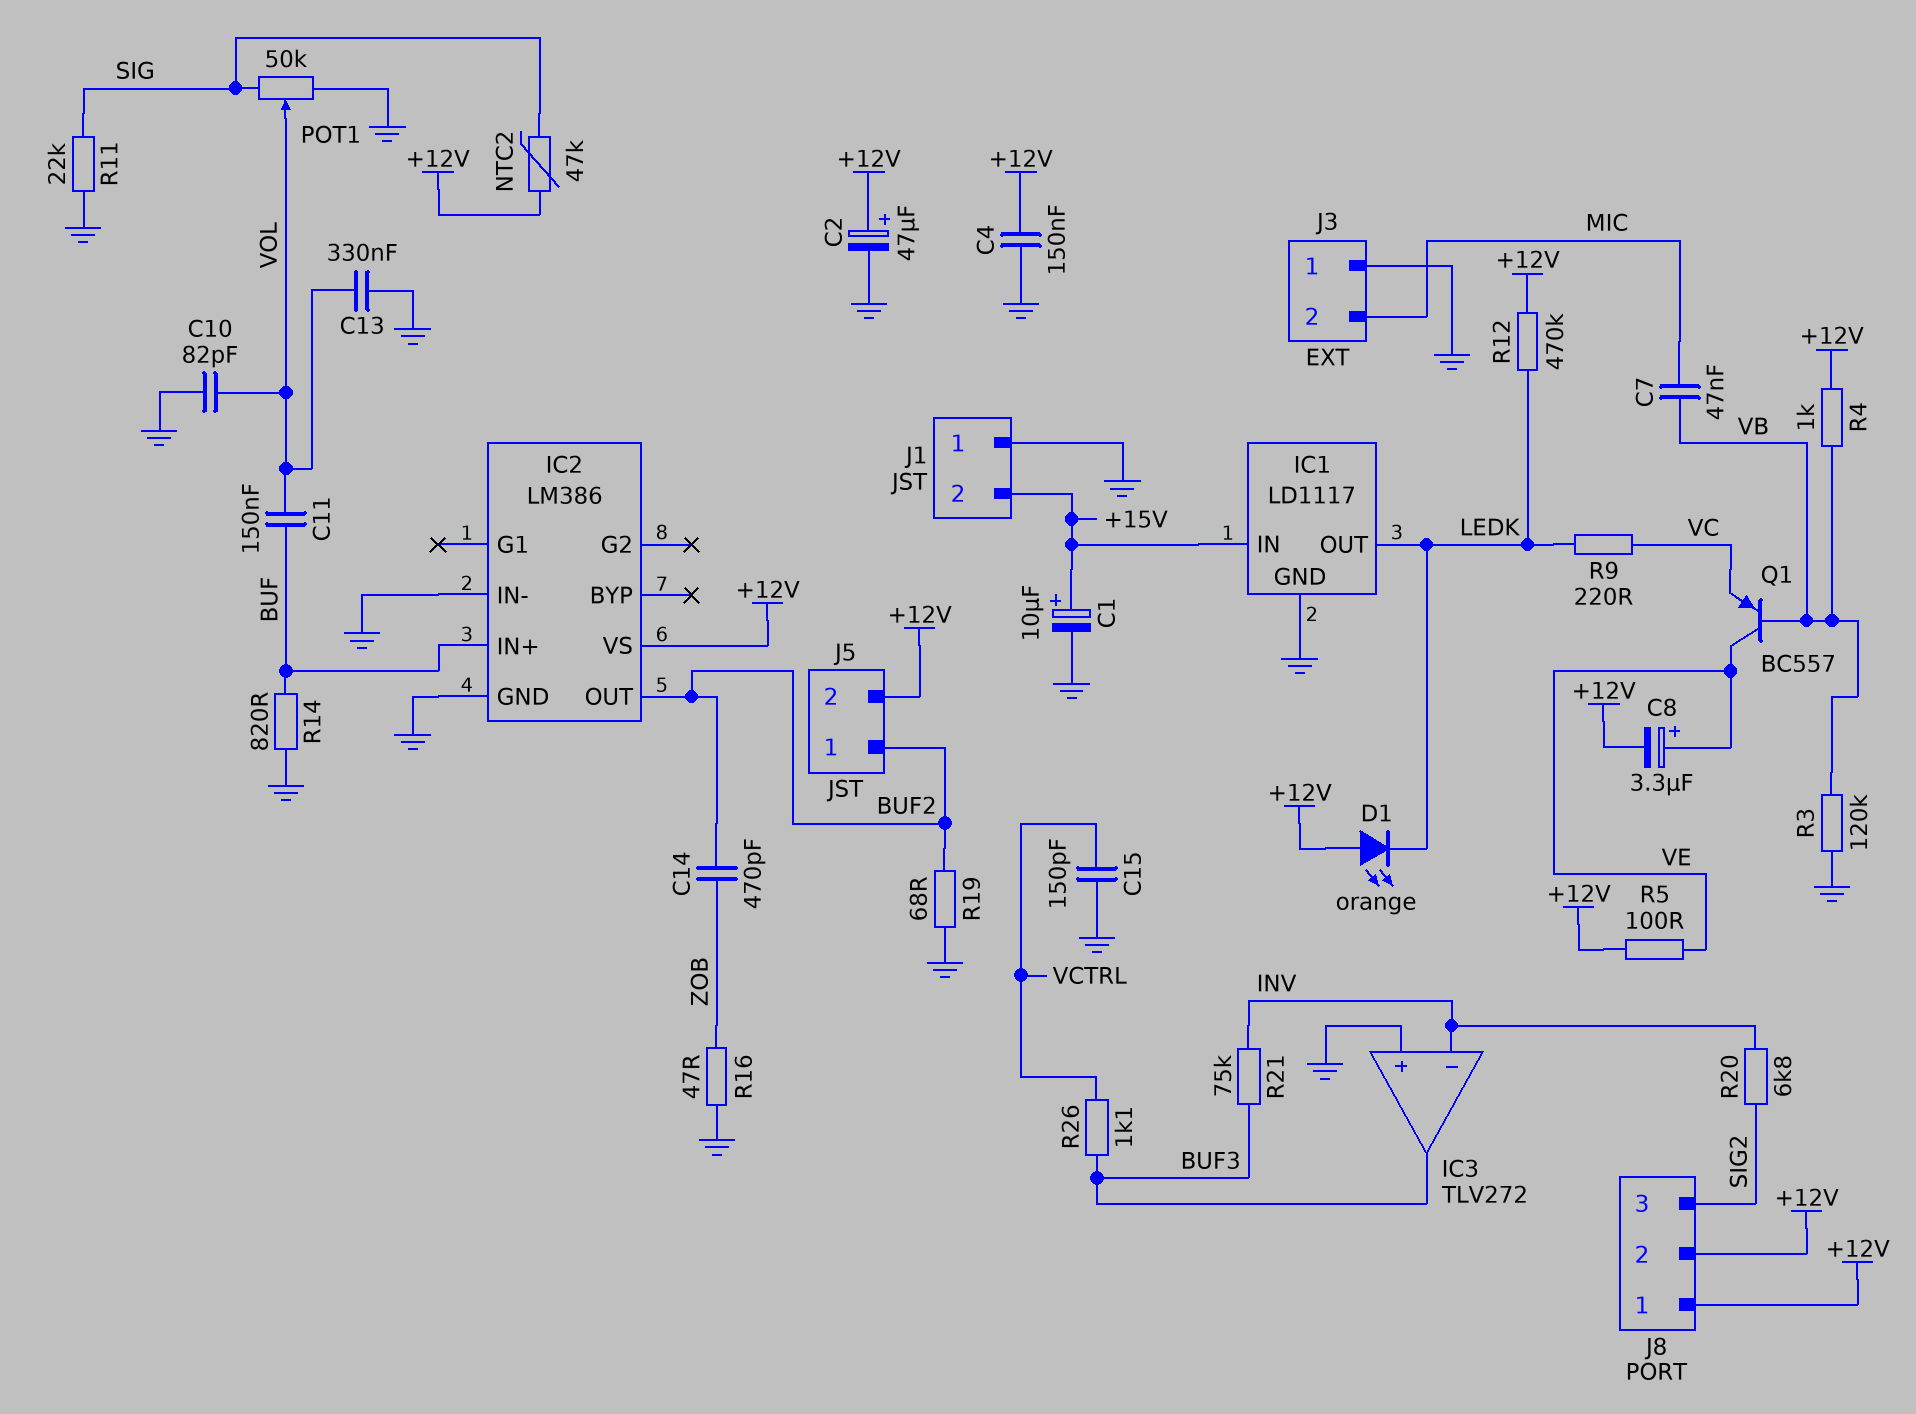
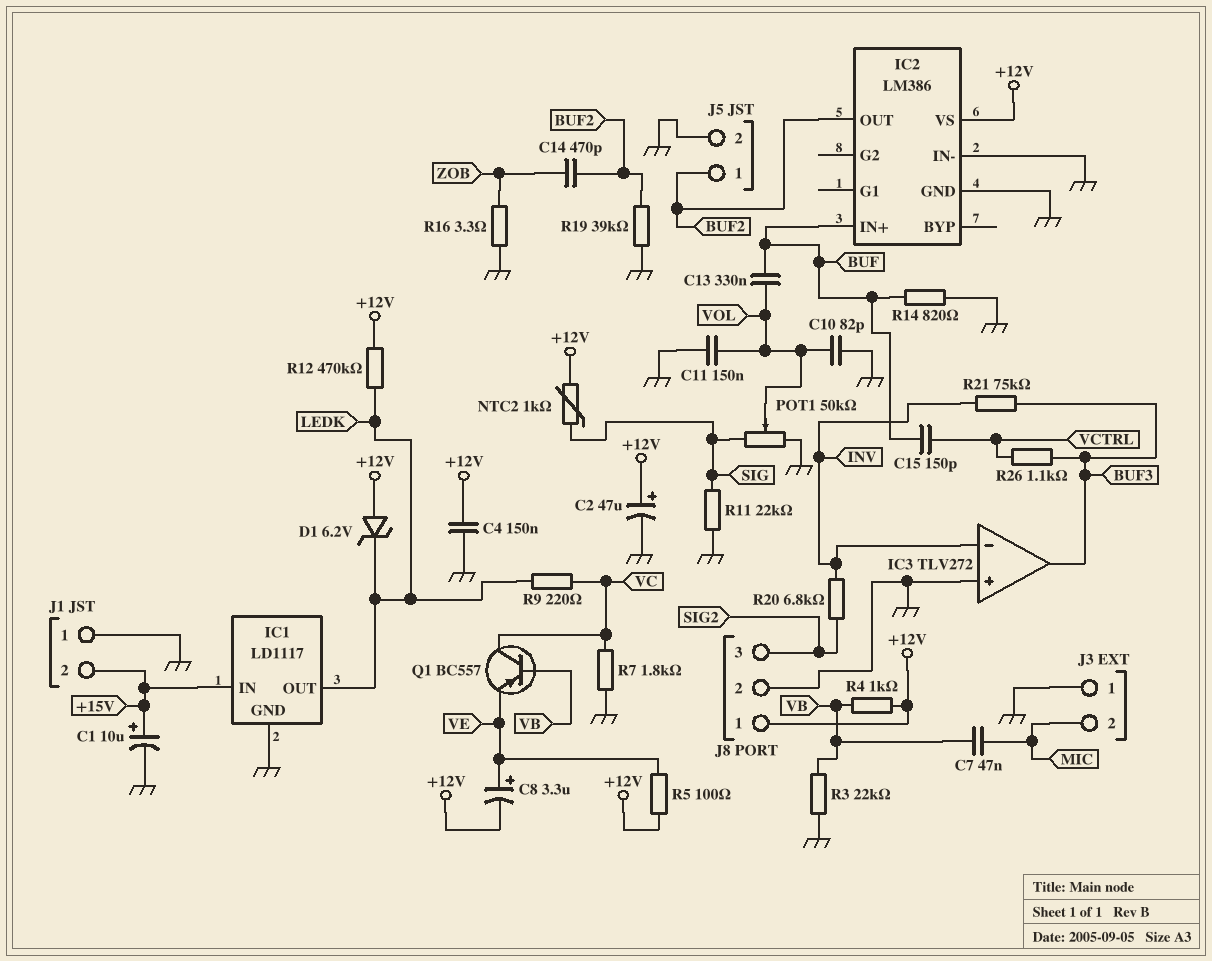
C11: 150nF (BUF, VOL) -> 150nF (GND, VOL)
C13: 330nF (GND, VOL) -> 330nF (BUF, VOL)
C15: 150pF (GND, VCTRL) -> 150pF (BUF, VCTRL)
D1: LED orange (A +12V, K LEDK) -> zener 6.2V (A +12V, K LEDK)
J5 pin 2: +12V -> GND
J8 pin 2: +12V -> GND
NTC2: 47k (+12V, SIG) -> 1k (+12V, SIG)
Q1: PNP BC557 (B VB, C VE, E VC) -> PNP BC557 (B VB, C VC, E VE)
R3: 120k (GND, VB) -> 22k (GND, VB)
R7: none -> 1.8k (GND, VC)
R16: 47 (GND, ZOB) -> 3.3 (GND, ZOB)
R19: 68 (BUF2, GND) -> 39k (BUF2, GND)

